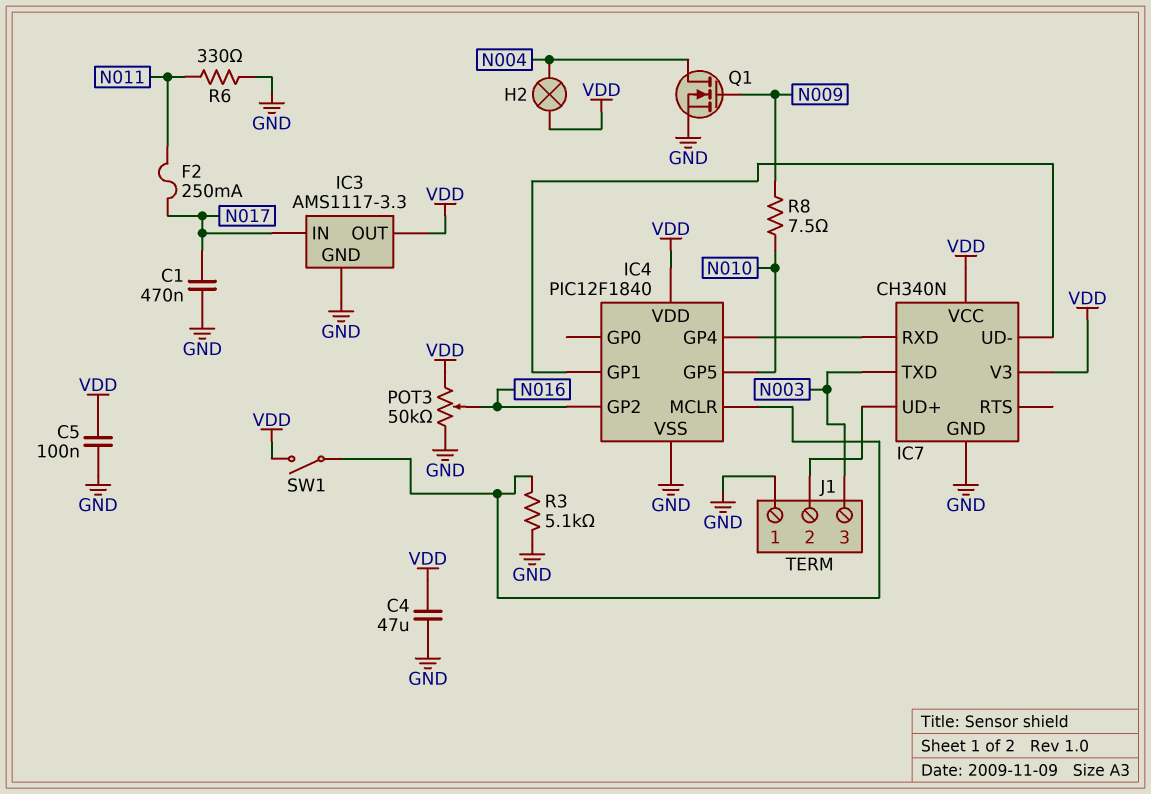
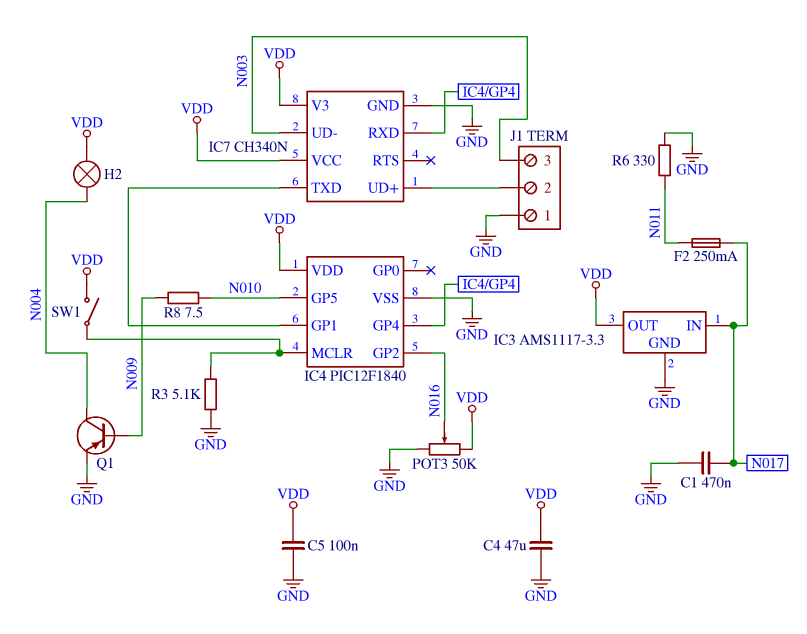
IC7 pin TXD: N003 -> IC4/GP1
IC7 pin UD-: IC4/GP1 -> N003
Q1: NMOS (G N009, D N004, S GND) -> PNP (B N009, C N004, E GND)

